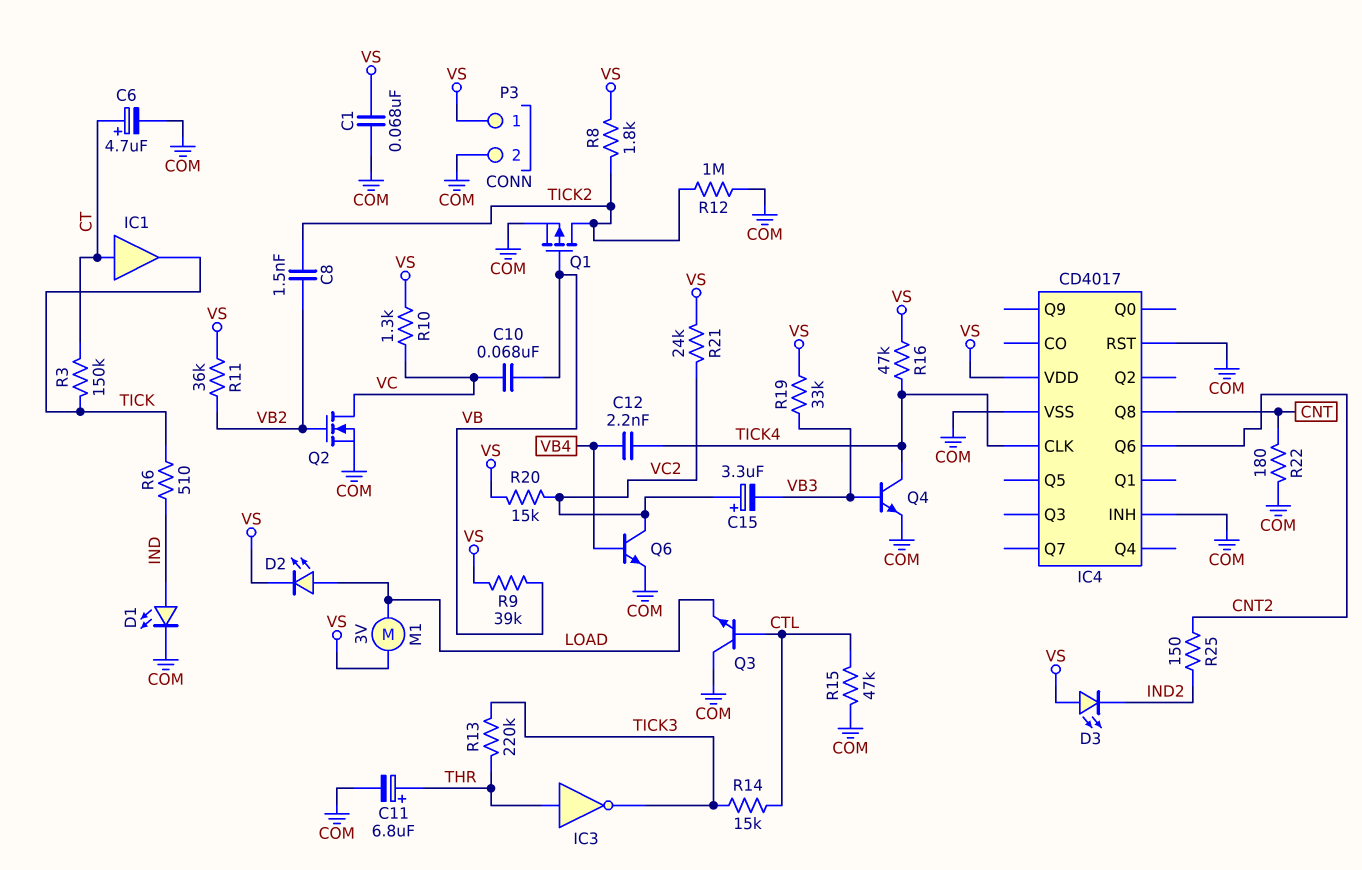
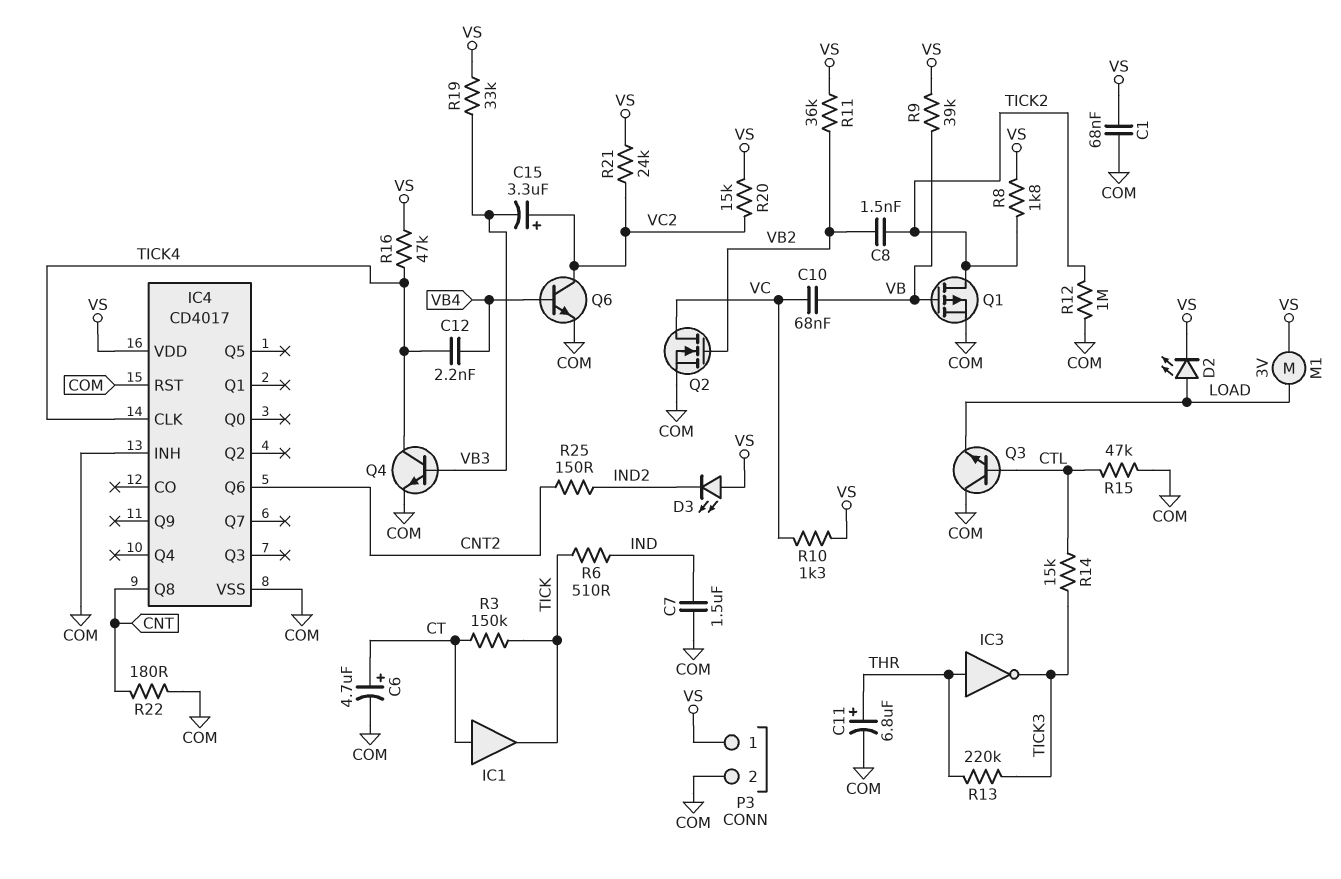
C7: none -> 1.5uF (COM, IND)
D1: LED (A IND, K COM) -> none

